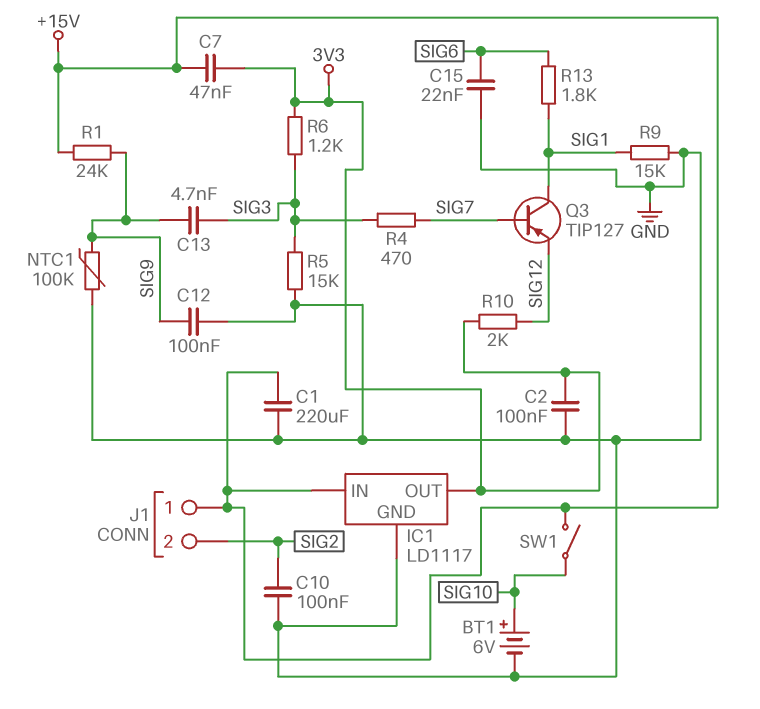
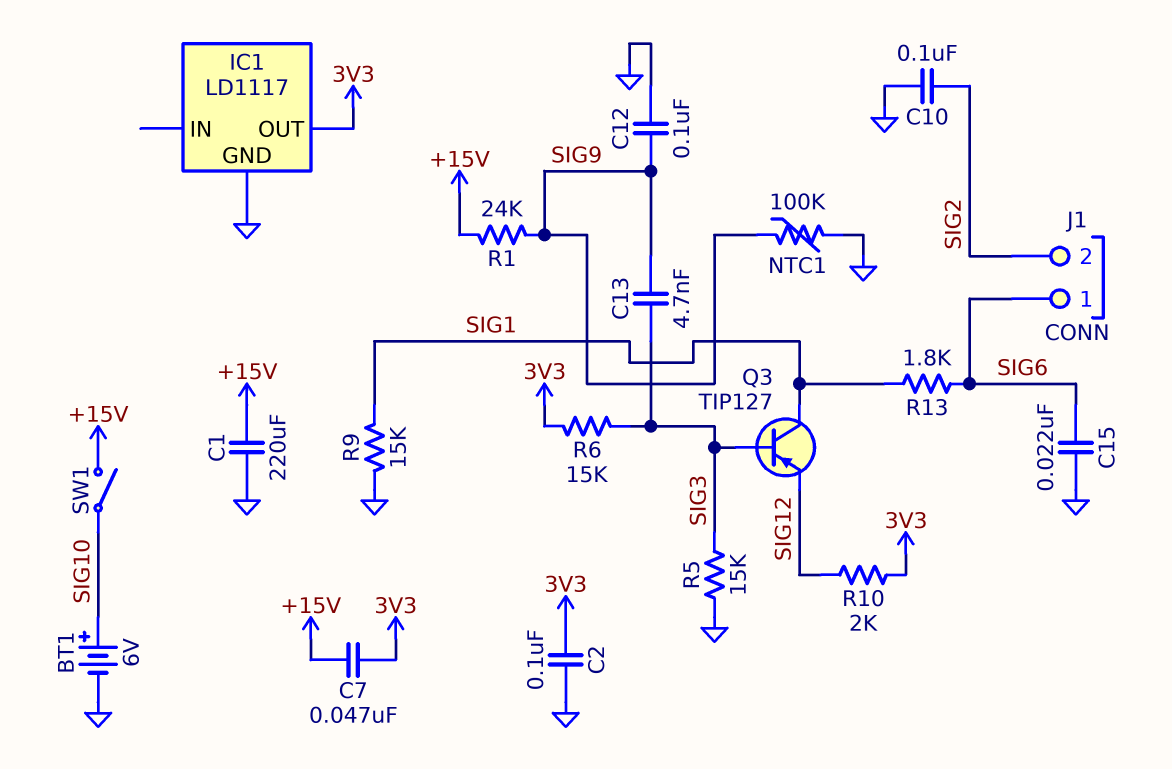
IC1 pin IN: +15V -> none
J1 pin 1: +15V -> SIG6
Q3: PNP TIP127 (B SIG7, C SIG1, E SIG12) -> PNP TIP127 (B SIG3, C SIG1, E SIG12)
R4: 470 (SIG3, SIG7) -> none
R6: 1.2k (3V3, SIG3) -> 15k (3V3, SIG3)

